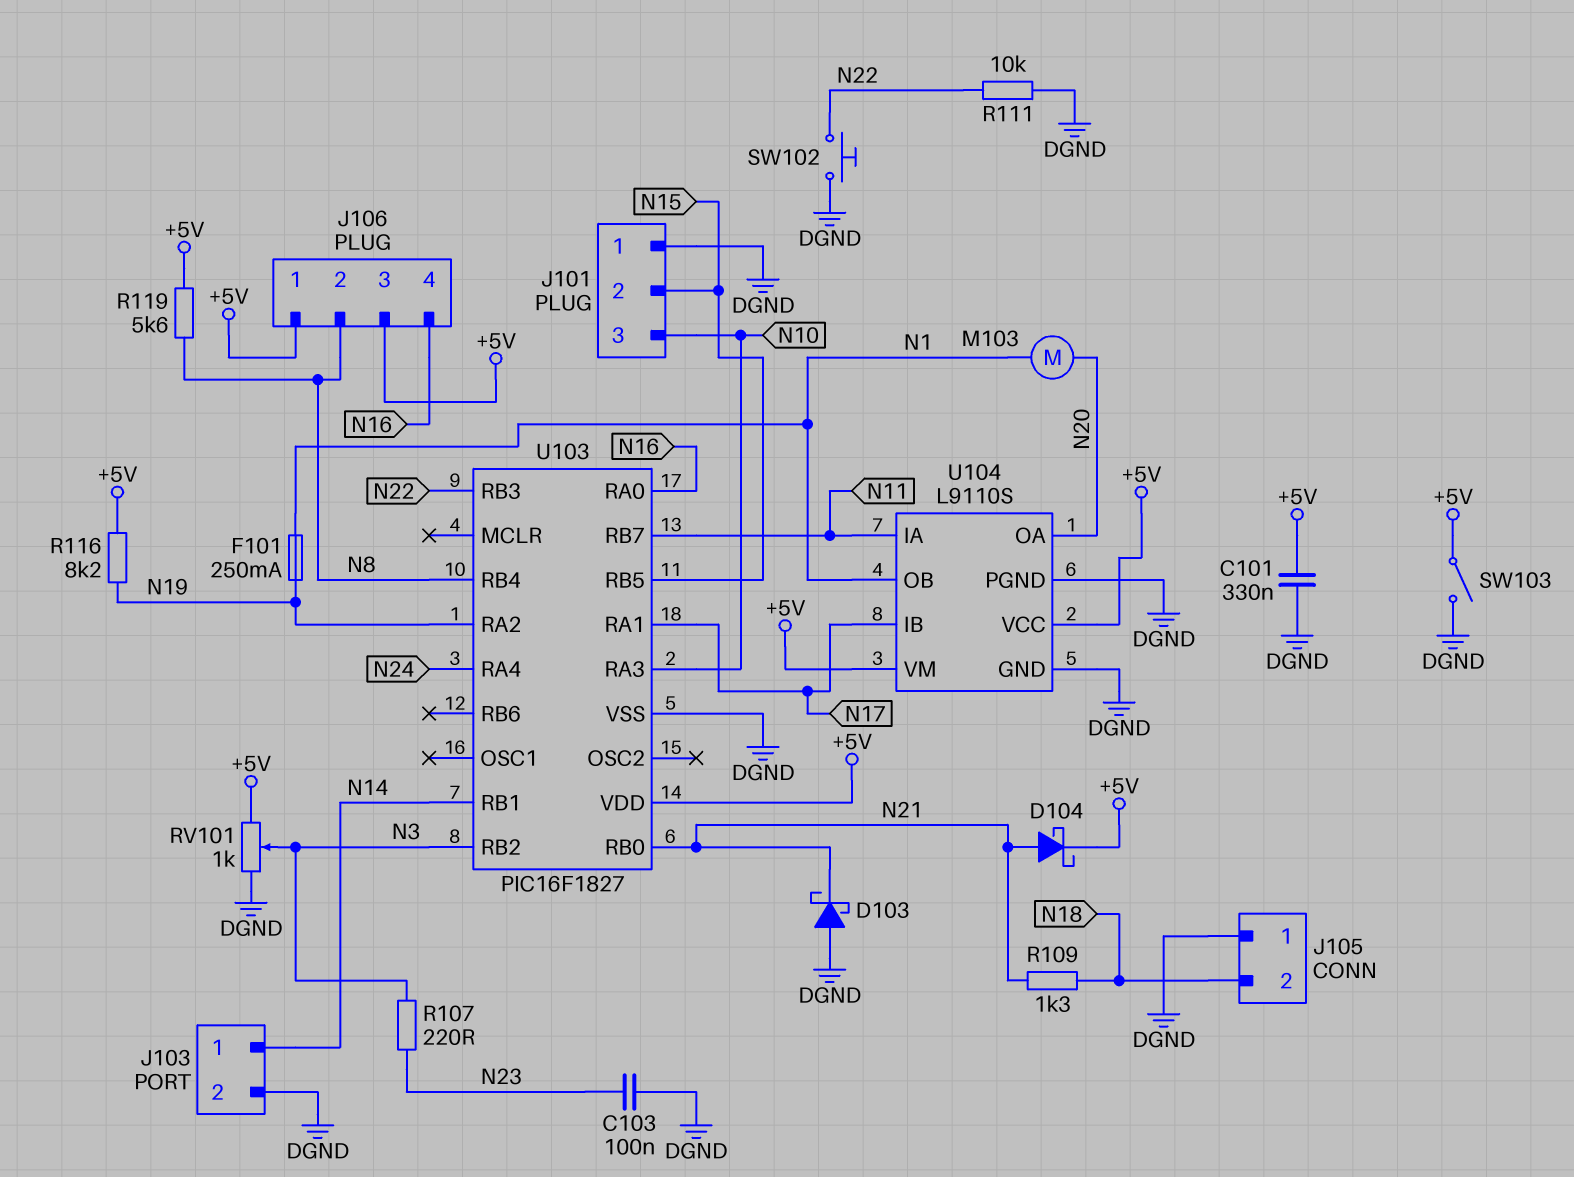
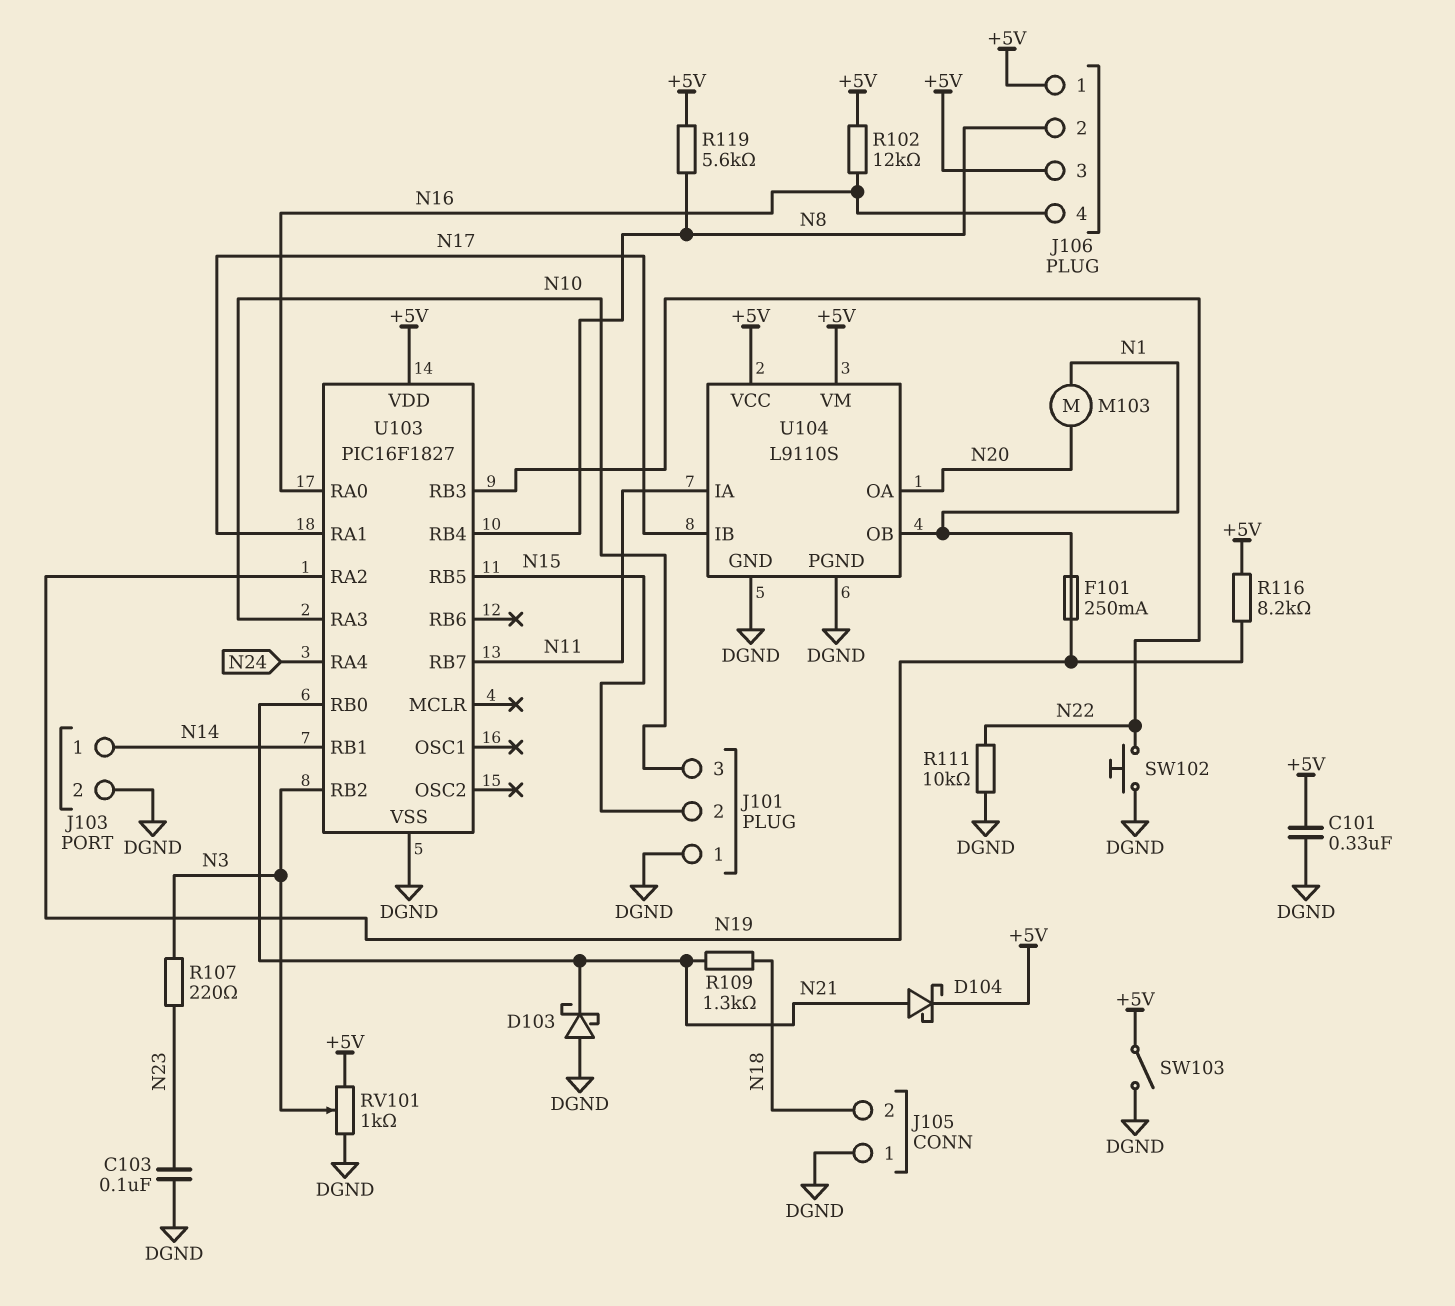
R102: none -> 12k (+5V, N16)

